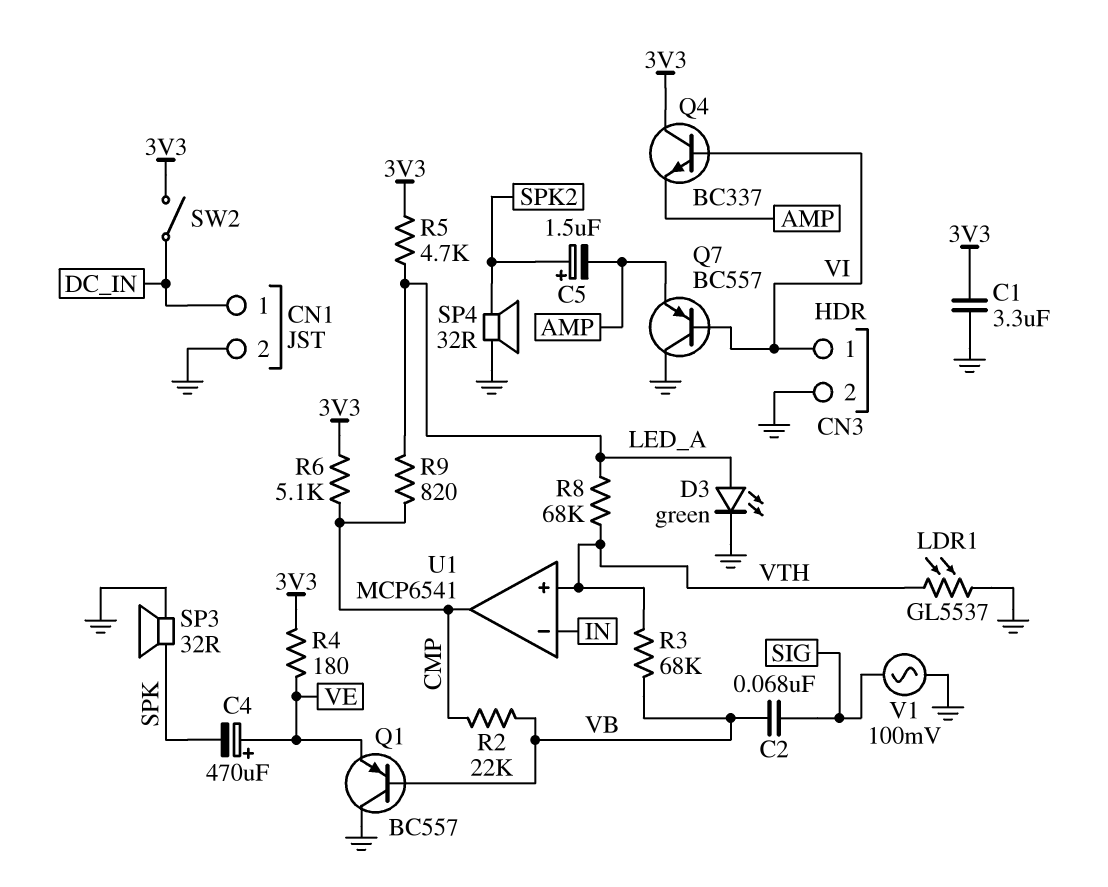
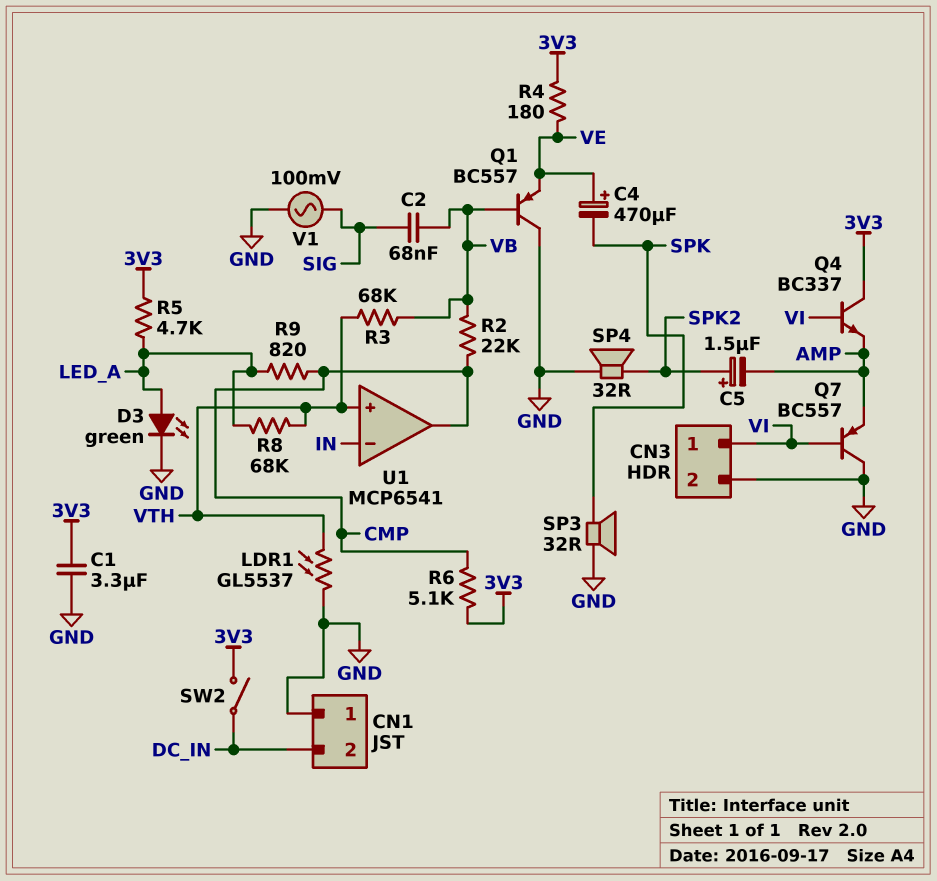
CN1 pin 1: DC_IN -> GND
CN1 pin 2: GND -> DC_IN

